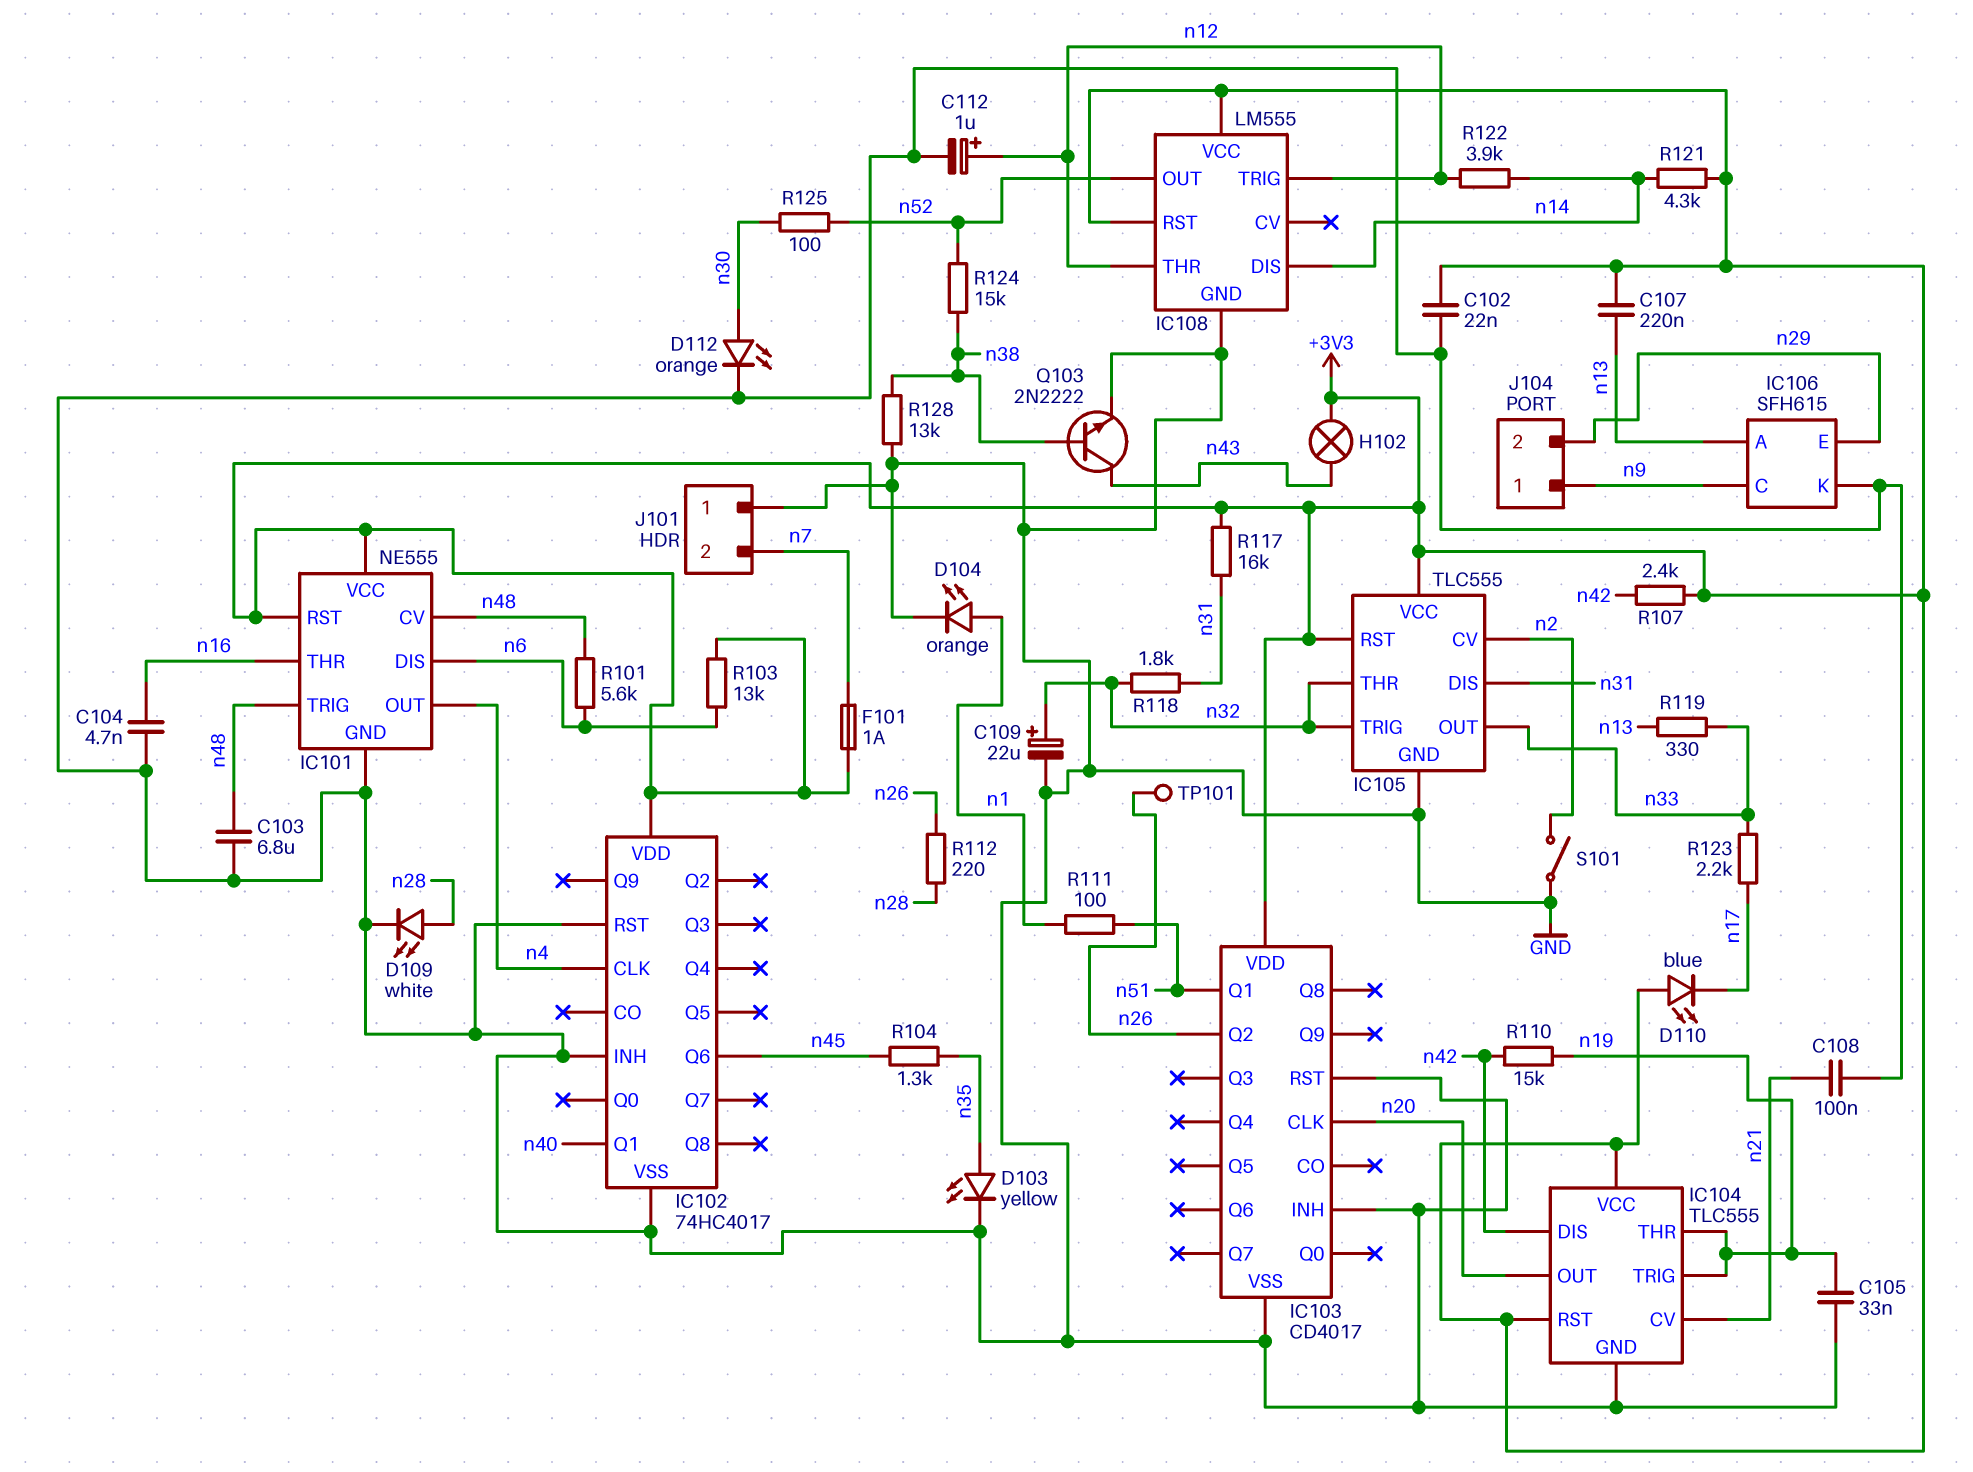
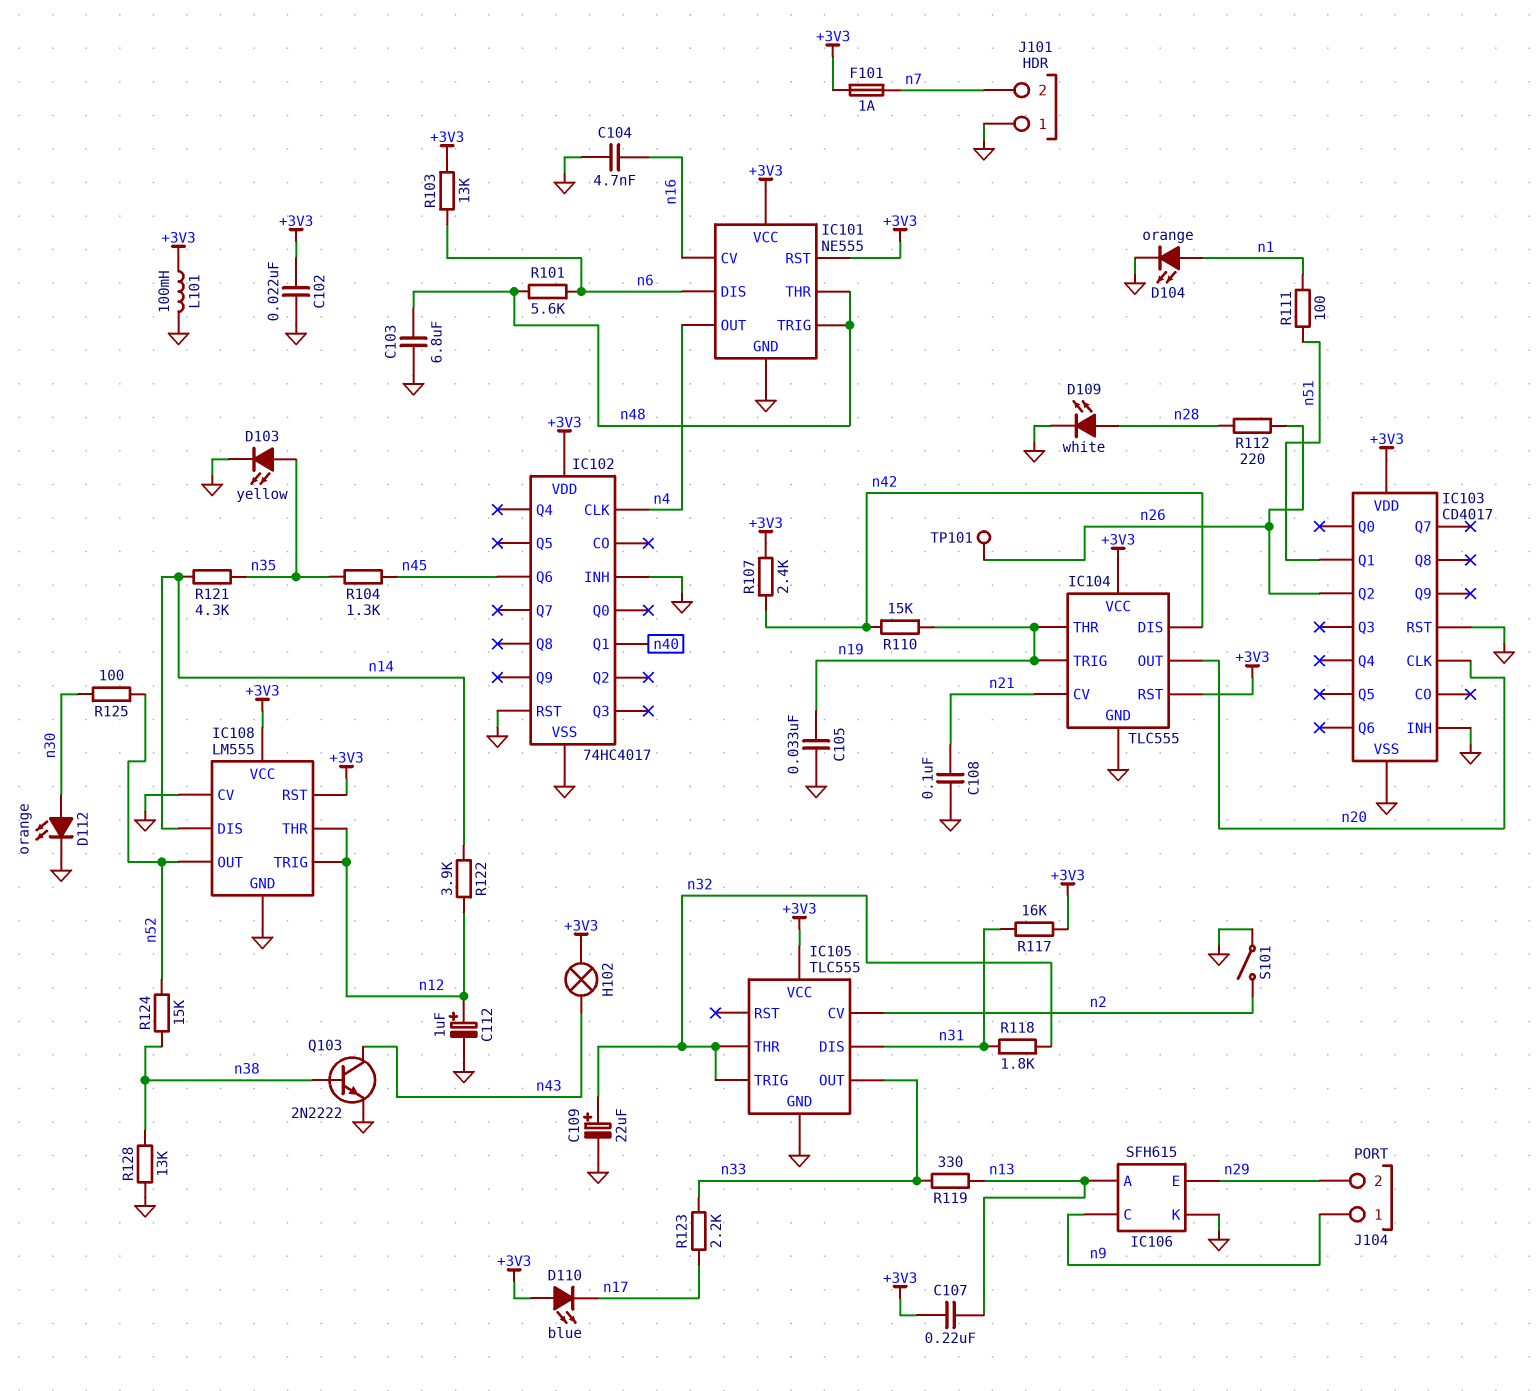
IC101 pin CV: n48 -> n16
IC101 pin THR: n16 -> n48
IC105 pin RST: +3V3 -> none
IC108 pin CV: none -> GND
L101: none -> 100mH (+3V3, GND)
R121: 4.3k (+3V3, n14) -> 4.3k (n14, n35)

